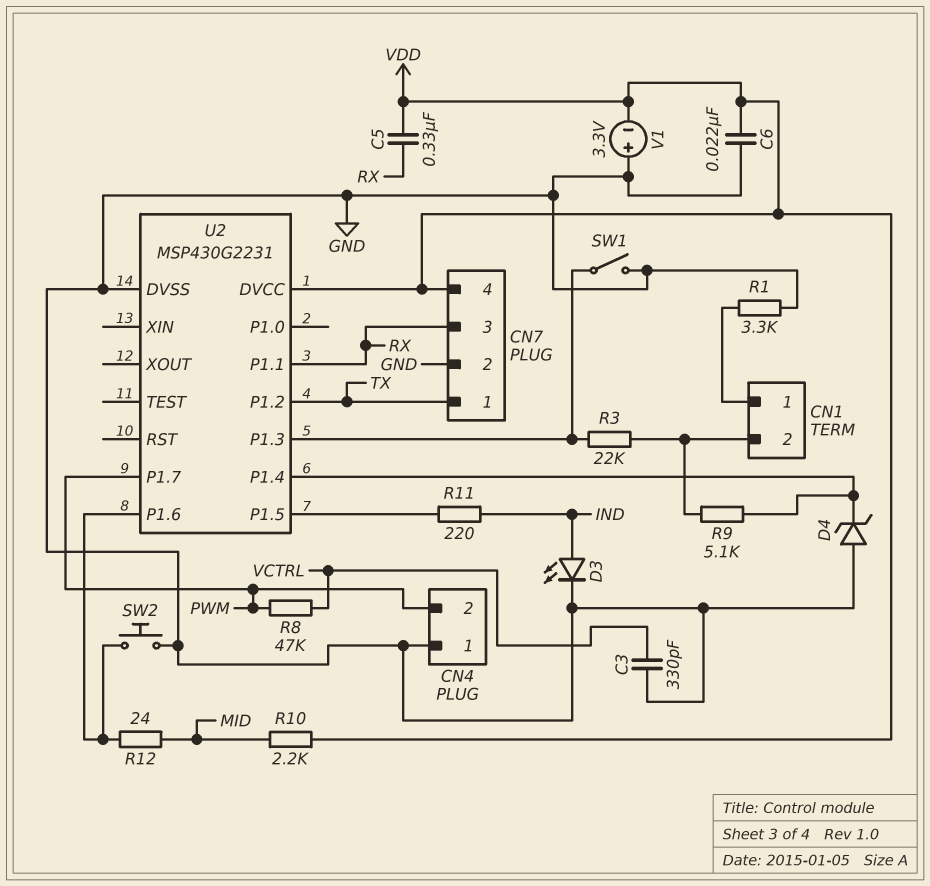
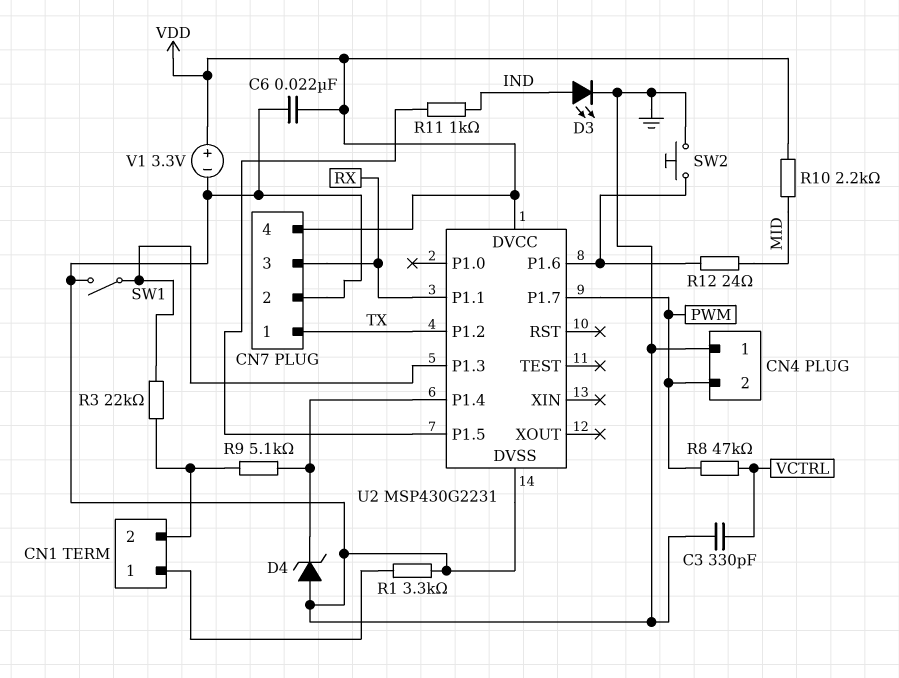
C5: 330nF (RX, VDD) -> none
R11: 220 (IND, U2/P1.5) -> 1k (IND, U2/P1.5)
V1: 3.3V (plus GND, minus VDD) -> 3.3V (plus VDD, minus GND)

